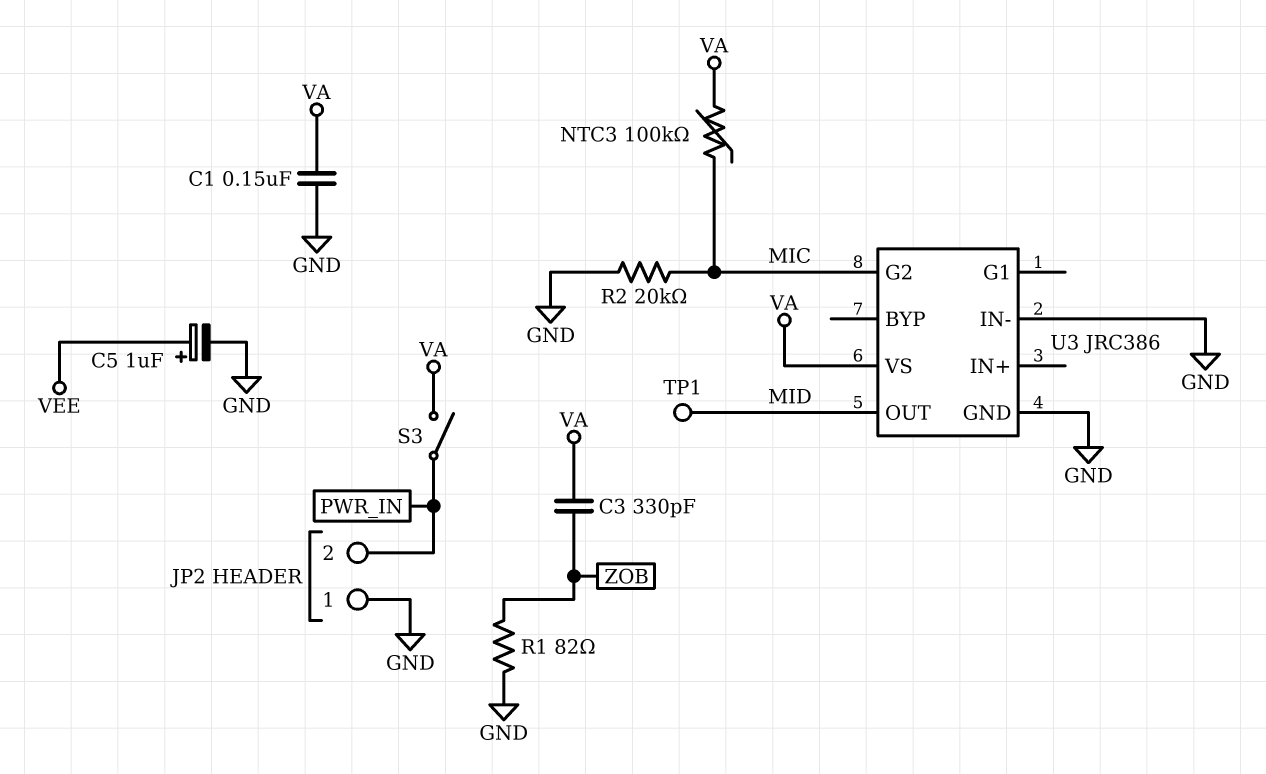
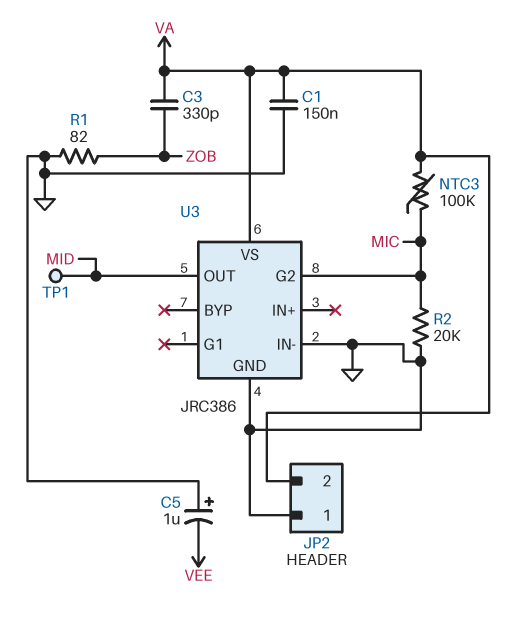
C5: 1uF (plus VEE, minus GND) -> 1uF (plus GND, minus VEE)
JP2 pin 2: PWR_IN -> VA
S3: switch (PWR_IN, VA) -> none

